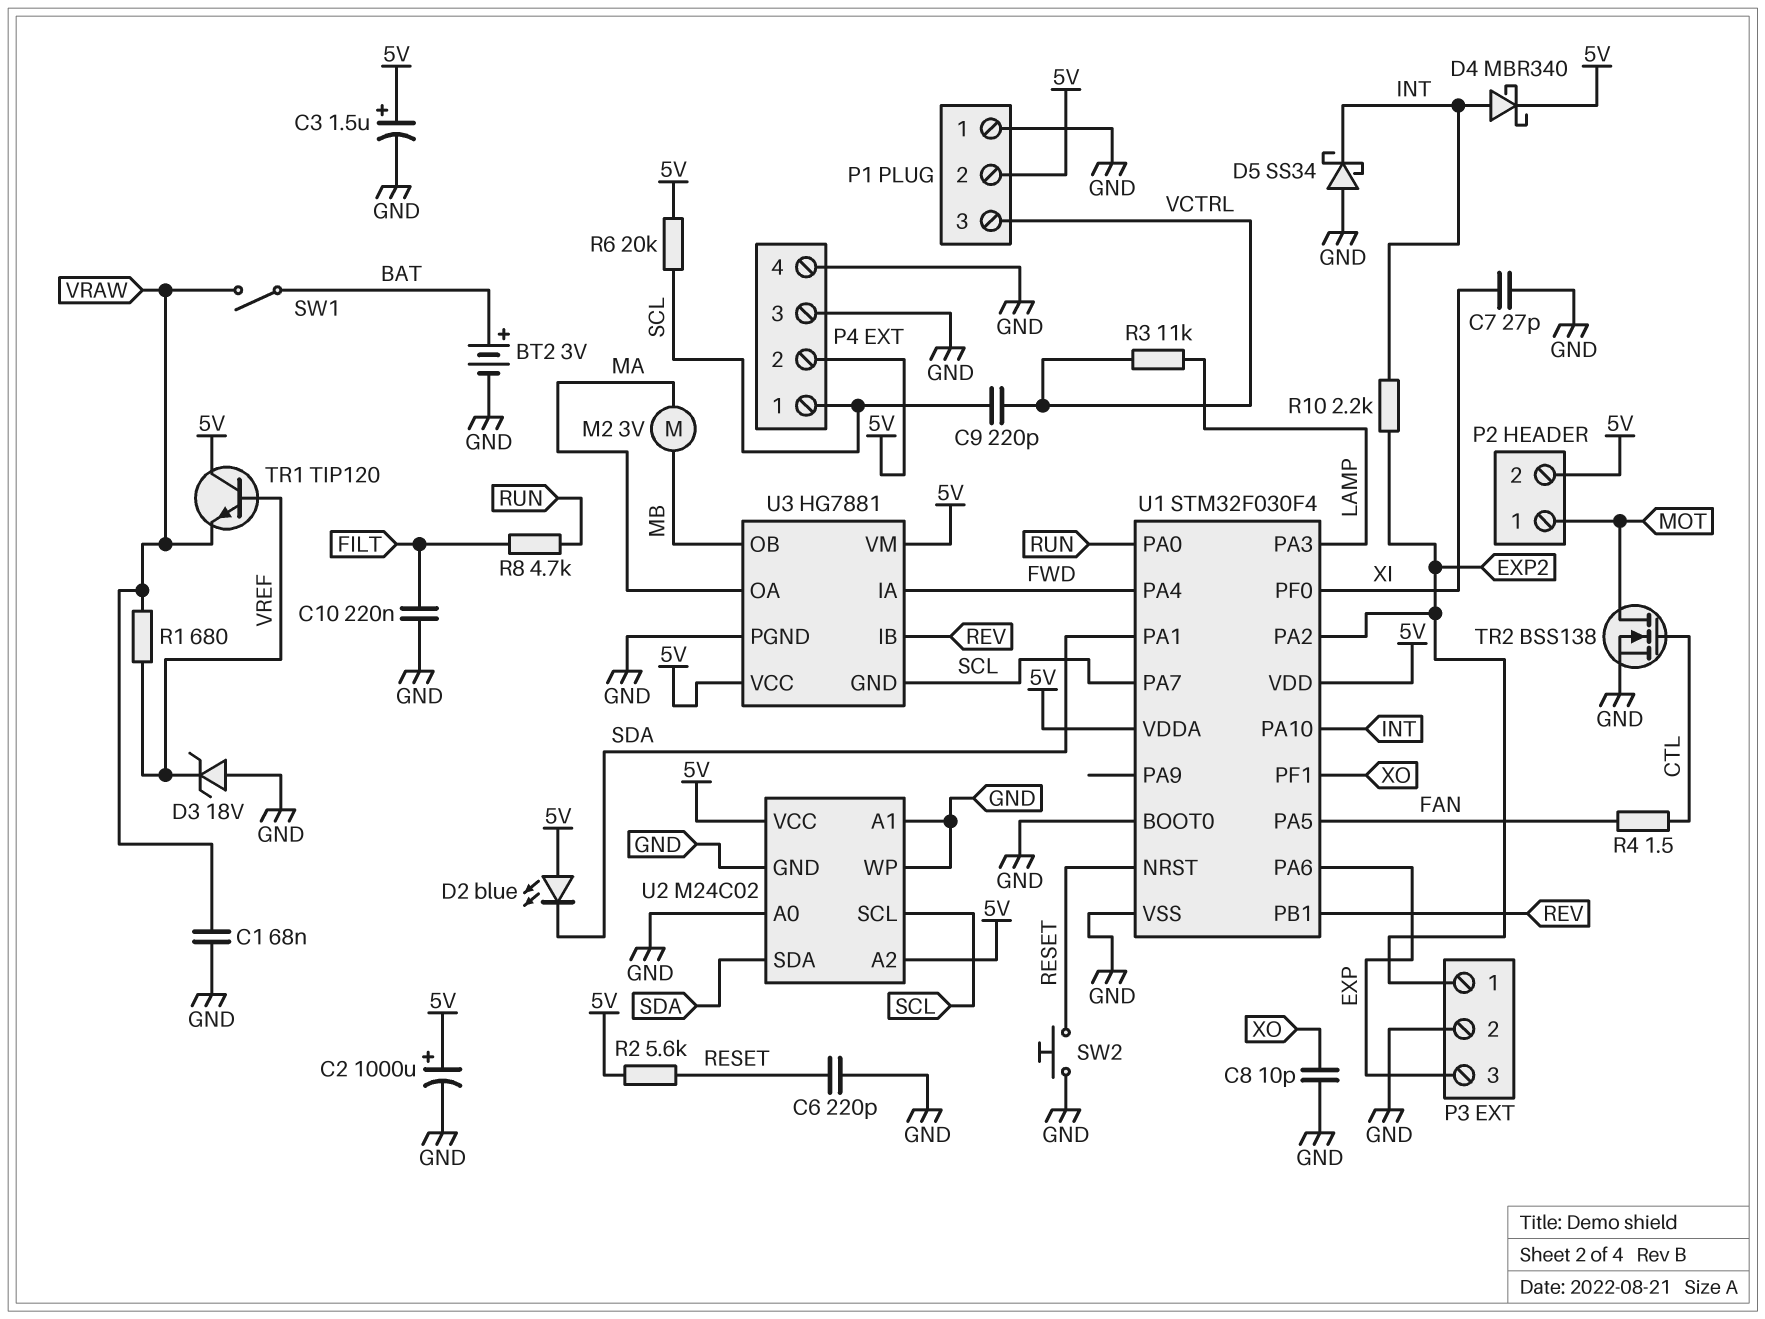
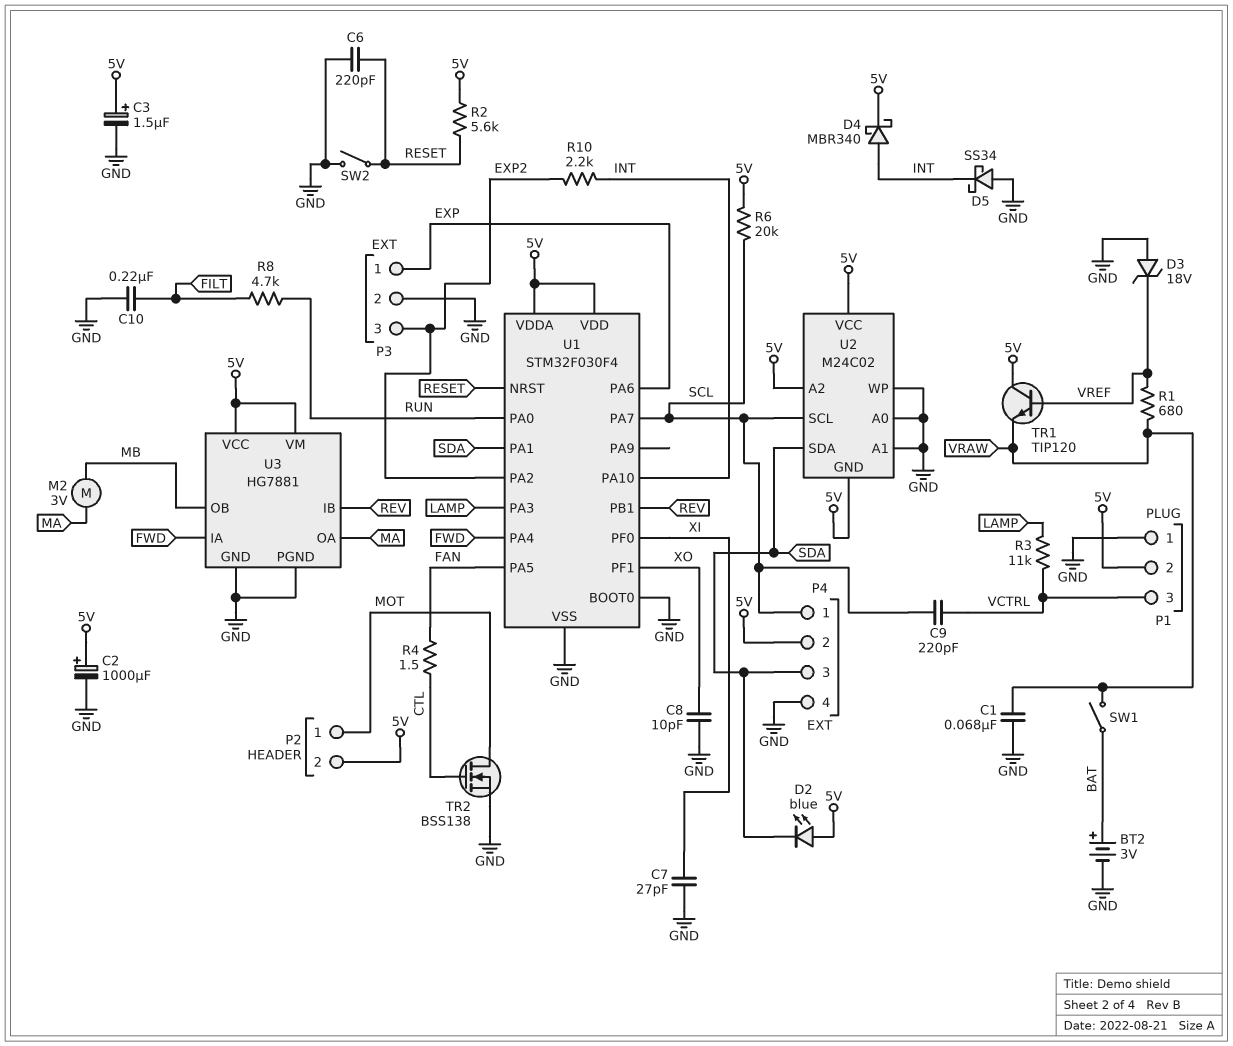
P3 pin 1: EXP2 -> EXP
P3 pin 3: EXP -> EXP2
P4 pin 3: GND -> SDA
SW2: button (GND, RESET) -> switch (GND, RESET)
U2 pin GND: GND -> 5V
U3 pin GND: SCL -> GND

